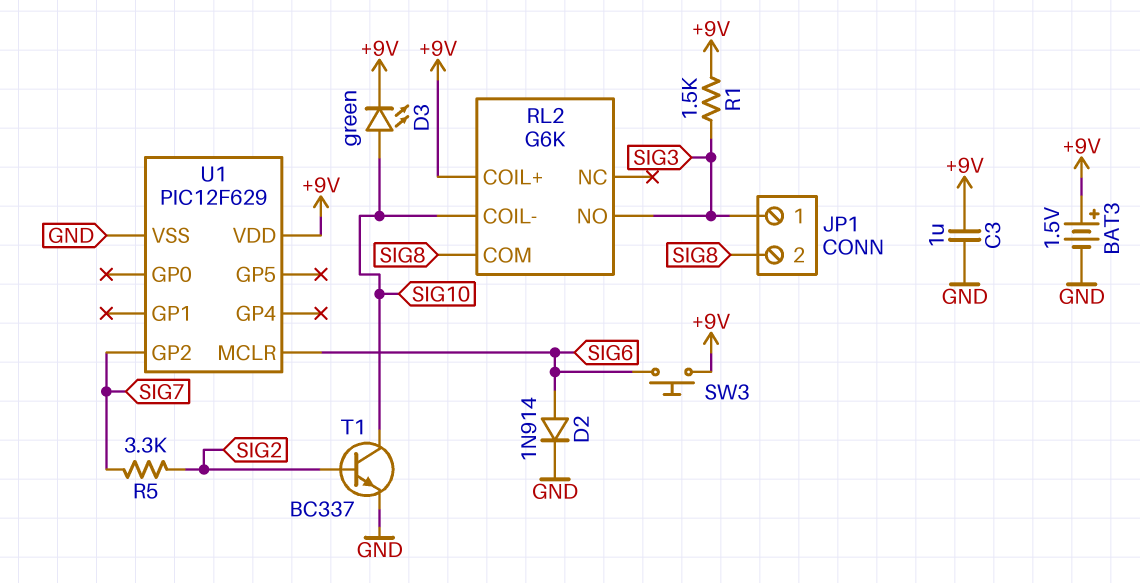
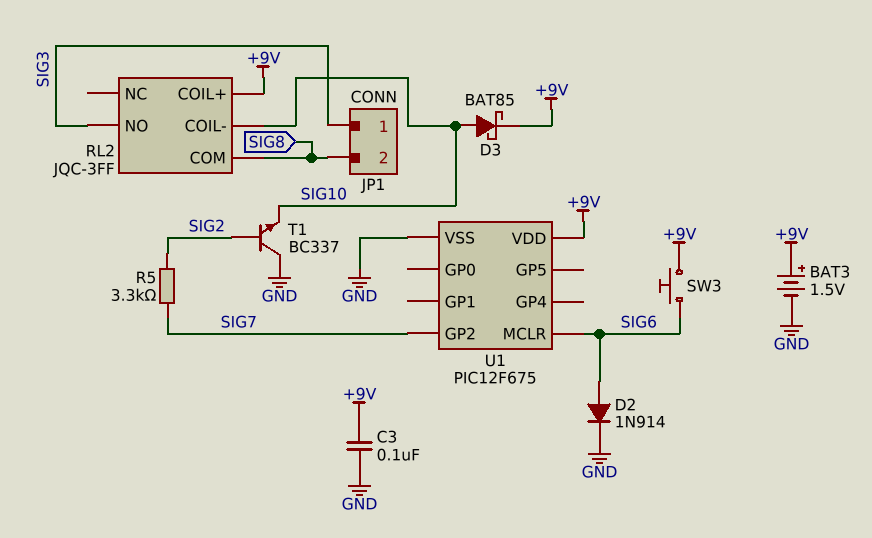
C3: 1uF (+9V, GND) -> 100nF (+9V, GND)
D3: LED green (A SIG10, K +9V) -> schottky BAT85 (A SIG10, K +9V)
R1: 1.5k (+9V, SIG3) -> none
RL2: G6K -> JQC-3FF
T1: NPN BC337 (B SIG2, C SIG10, E GND) -> NPN BC337 (B SIG2, C GND, E SIG10)
U1: PIC12F629 -> PIC12F675

